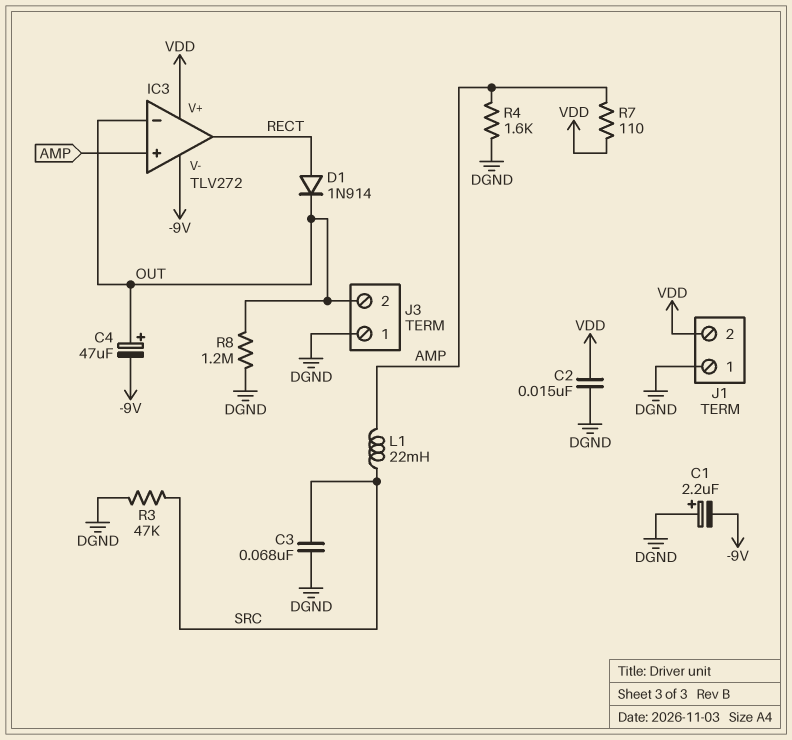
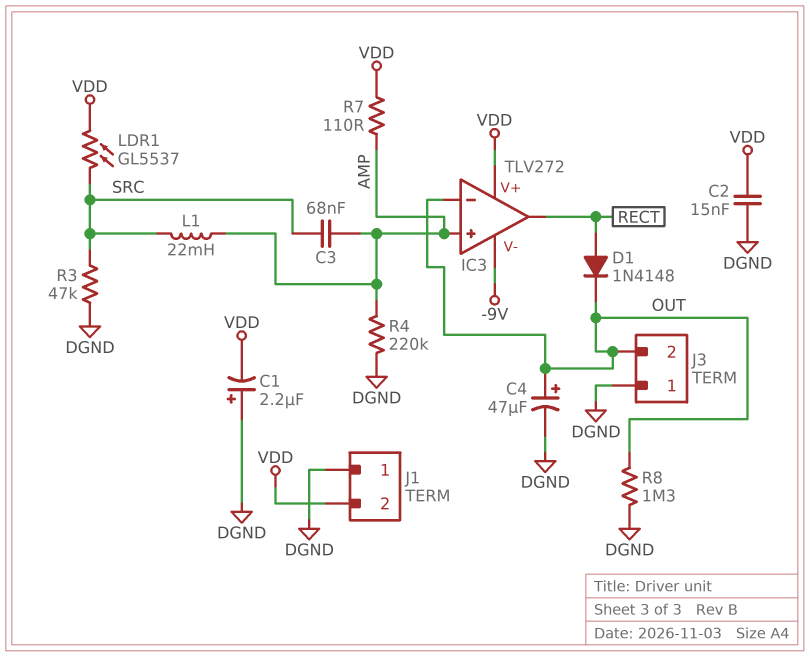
C1: 2.2uF (plus DGND, minus -9V) -> 2.2uF (plus DGND, minus VDD)
C3: 68nF (DGND, SRC) -> 68nF (AMP, SRC)
C4: 47uF (plus OUT, minus -9V) -> 47uF (plus OUT, minus DGND)
D1: diode 1N914 (A RECT, K OUT) -> diode 1N4148 (A RECT, K OUT)
LDR1: none -> GL5537 (SRC, VDD)
R4: 1.6k (AMP, DGND) -> 220k (AMP, DGND)
R8: 1.2M (DGND, OUT) -> 1.3M (DGND, OUT)

